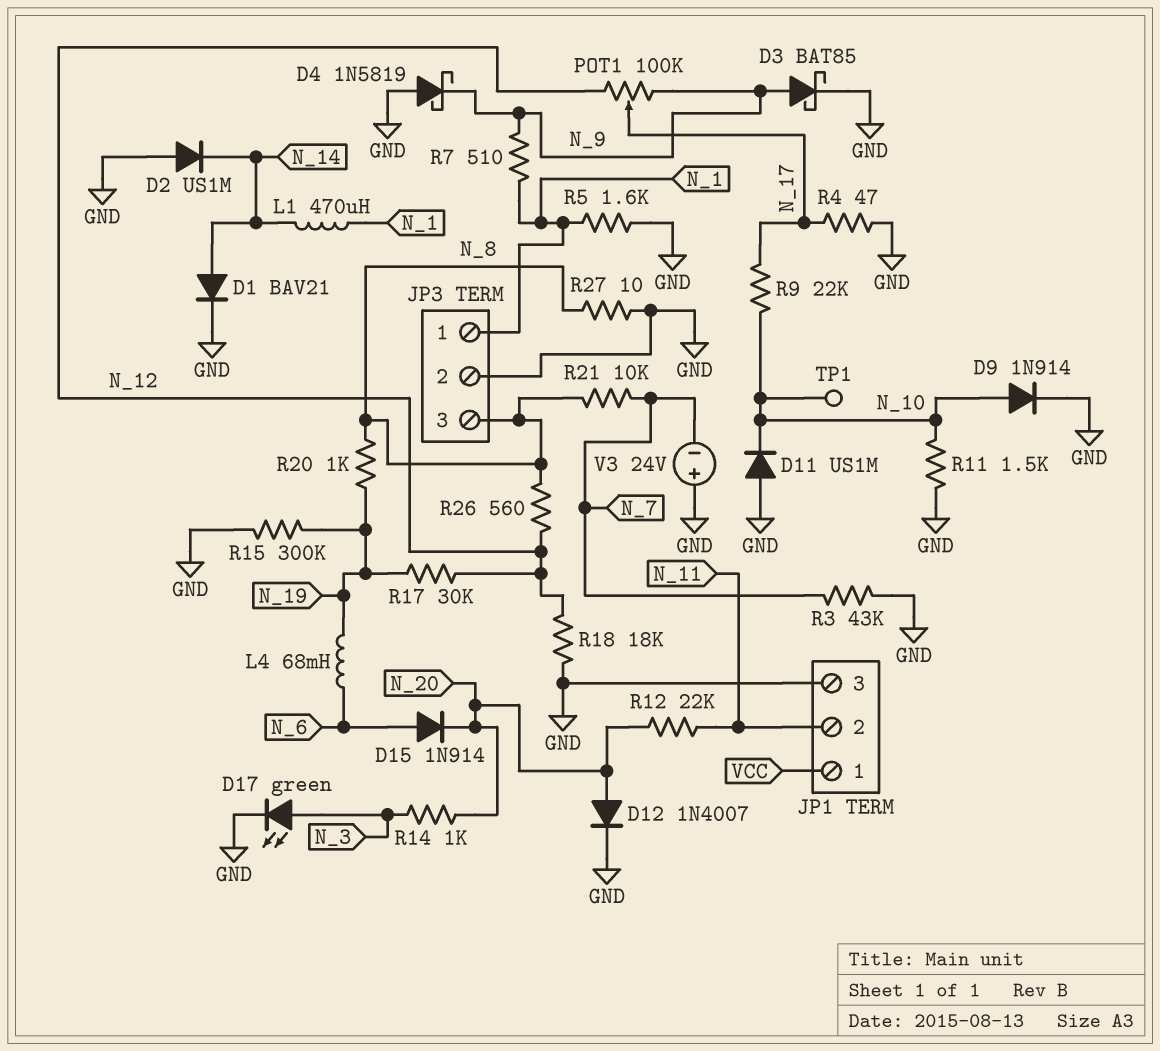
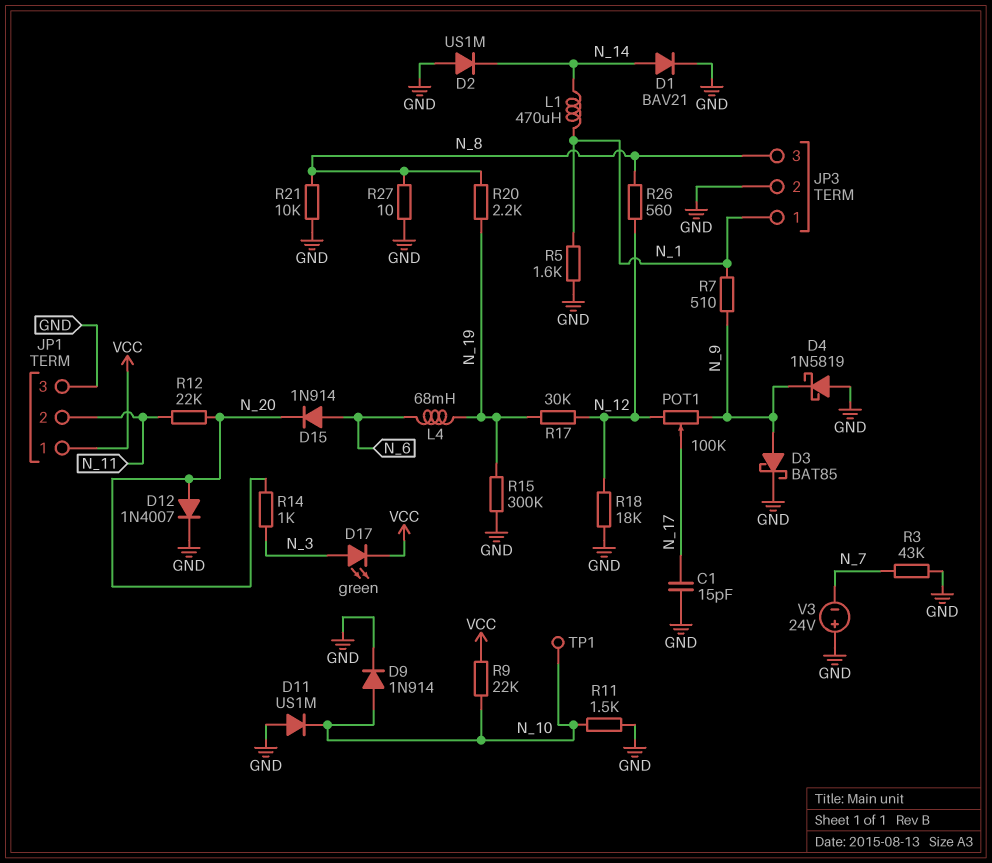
C1: none -> 15pF (GND, N_17)
D17: LED green (A N_3, K GND) -> LED green (A N_3, K VCC)
R4: 47 (GND, N_17) -> none
R9: 22k (N_10, N_17) -> 22k (N_10, VCC)
R20: 1k (N_8, N_19) -> 2.2k (N_8, N_19)
R21: 10k (N_7, N_8) -> 10k (GND, N_8)

